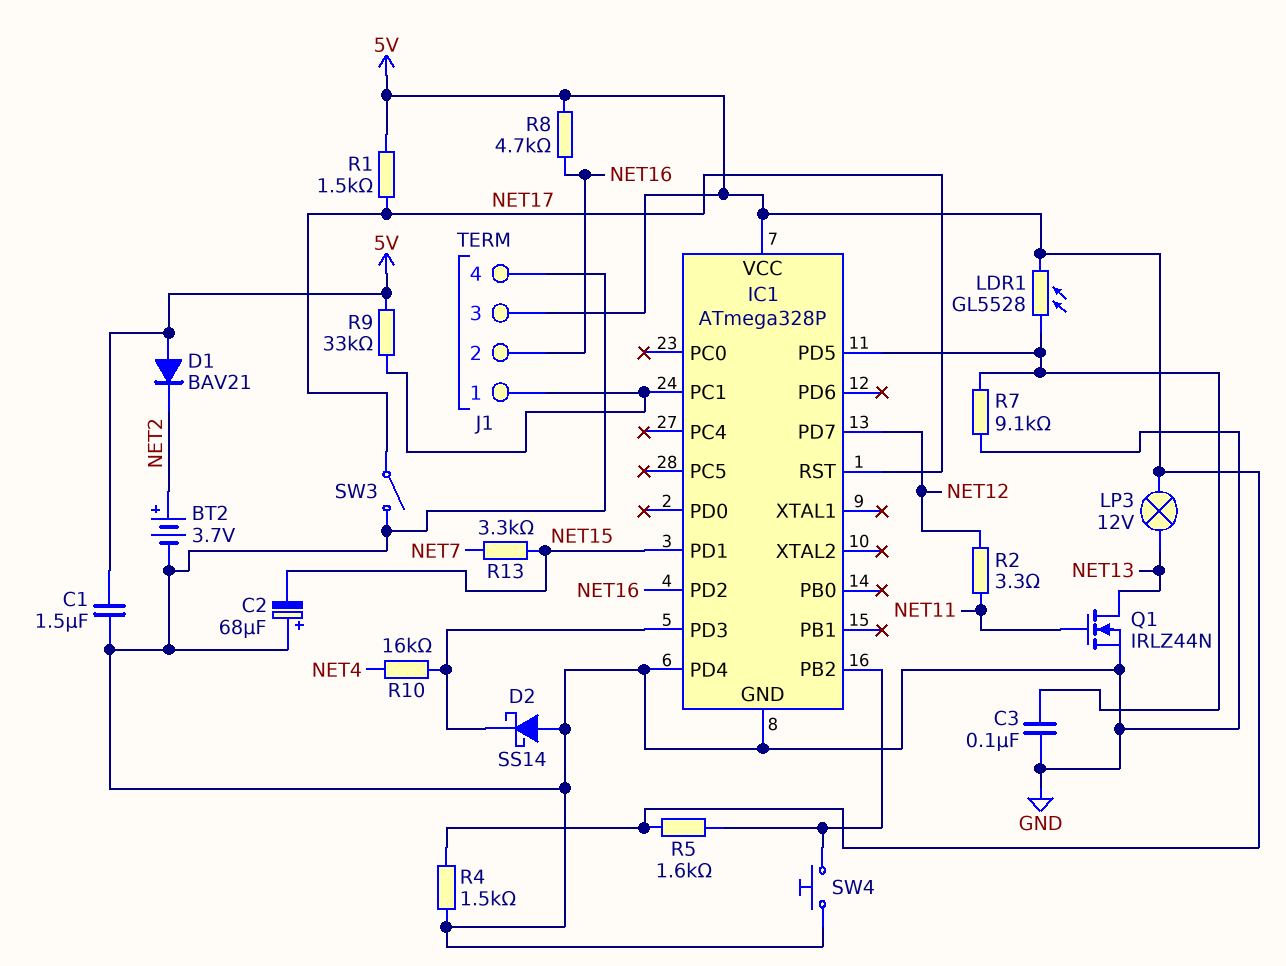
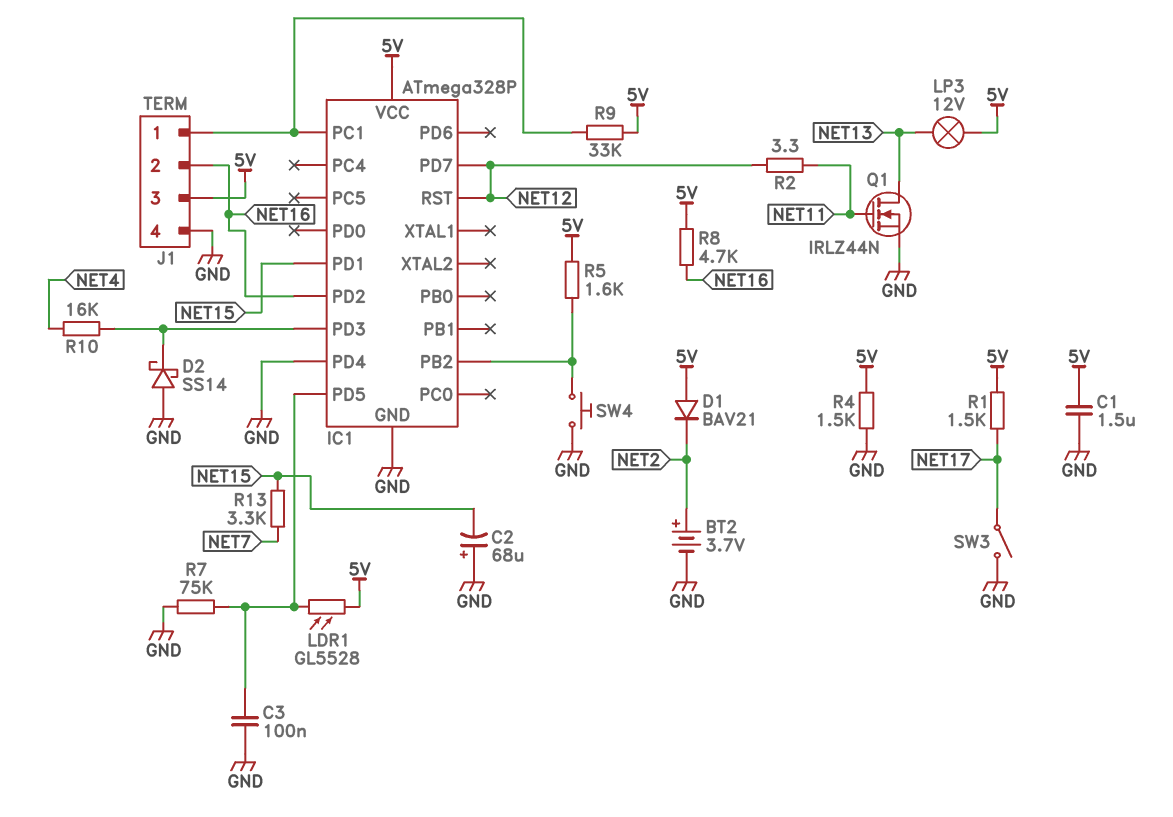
IC1 pin RST: NET17 -> NET12
R7: 9.1k (GND, IC1/PD5) -> 75k (GND, IC1/PD5)

